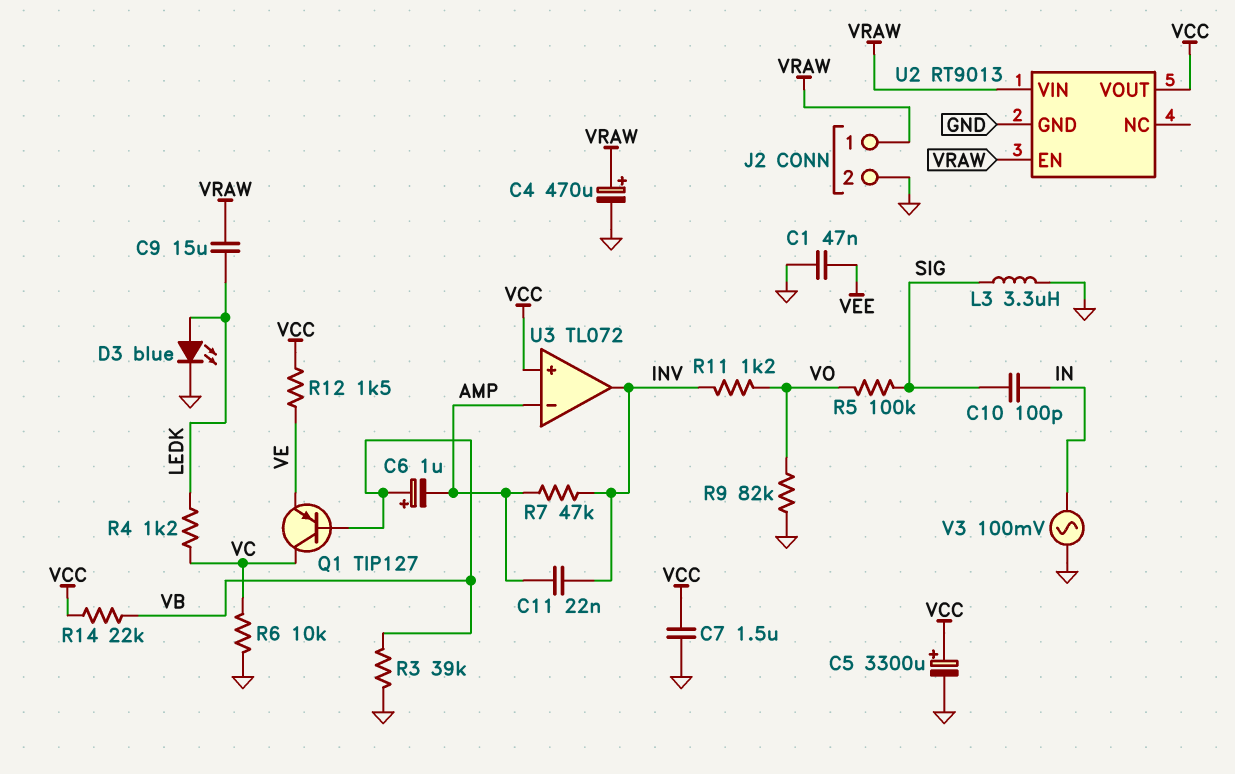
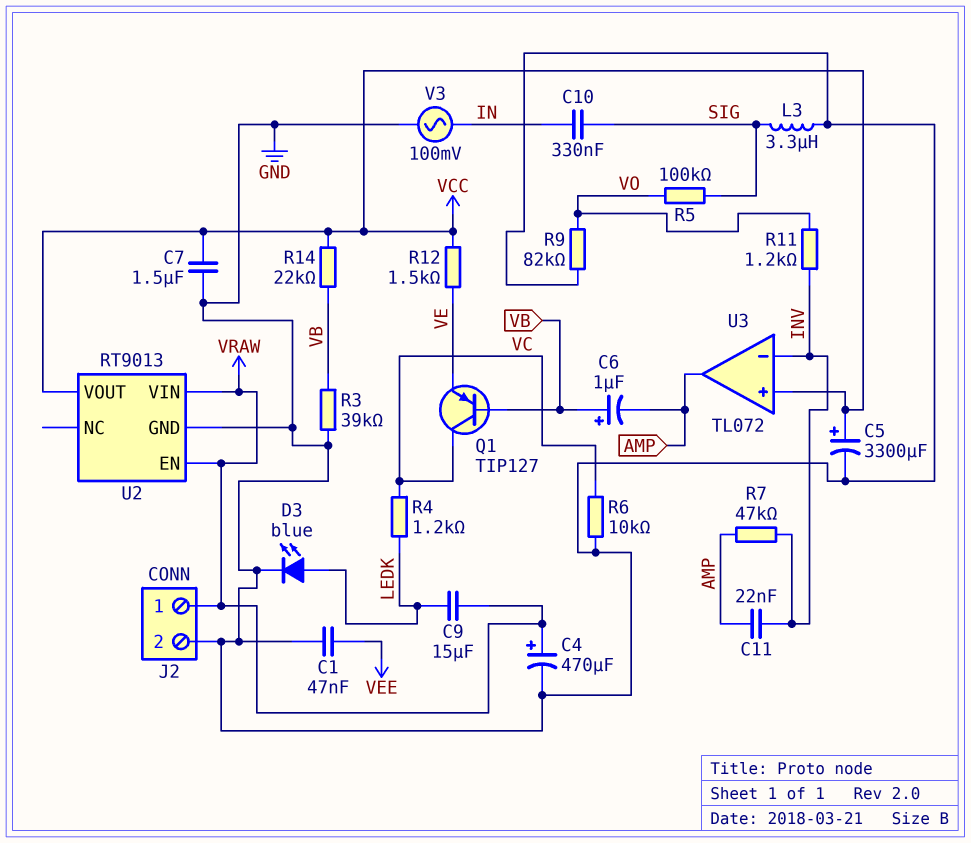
C10: 100pF (IN, SIG) -> 330nF (IN, SIG)
U3 pin in-: AMP -> INV
U3 pin out: INV -> AMP

